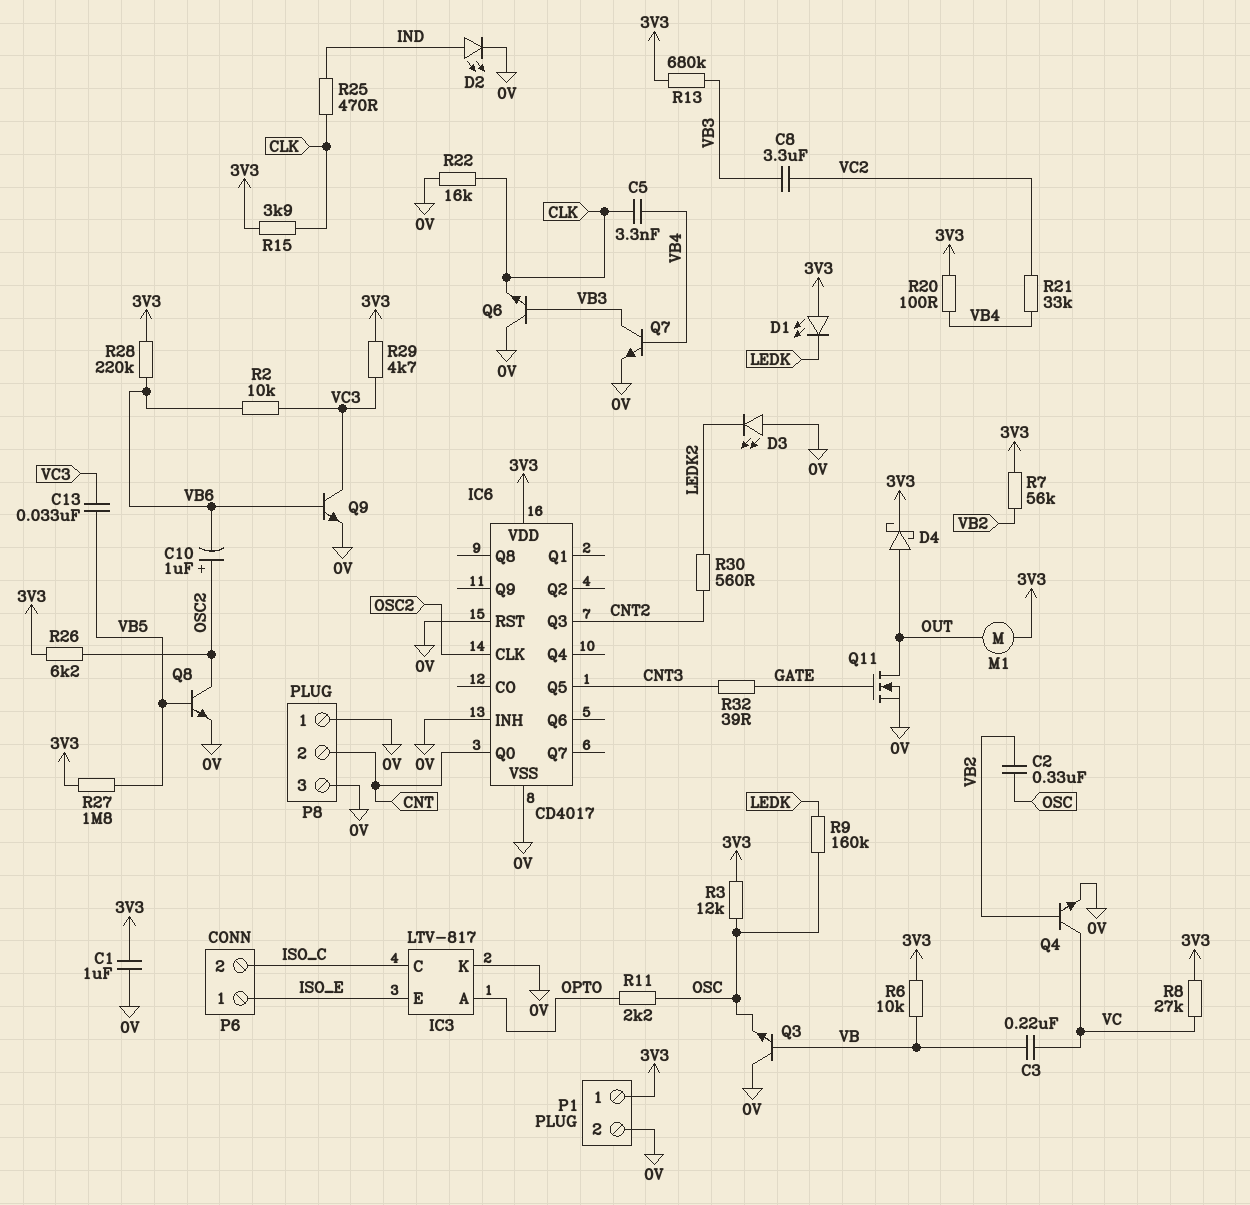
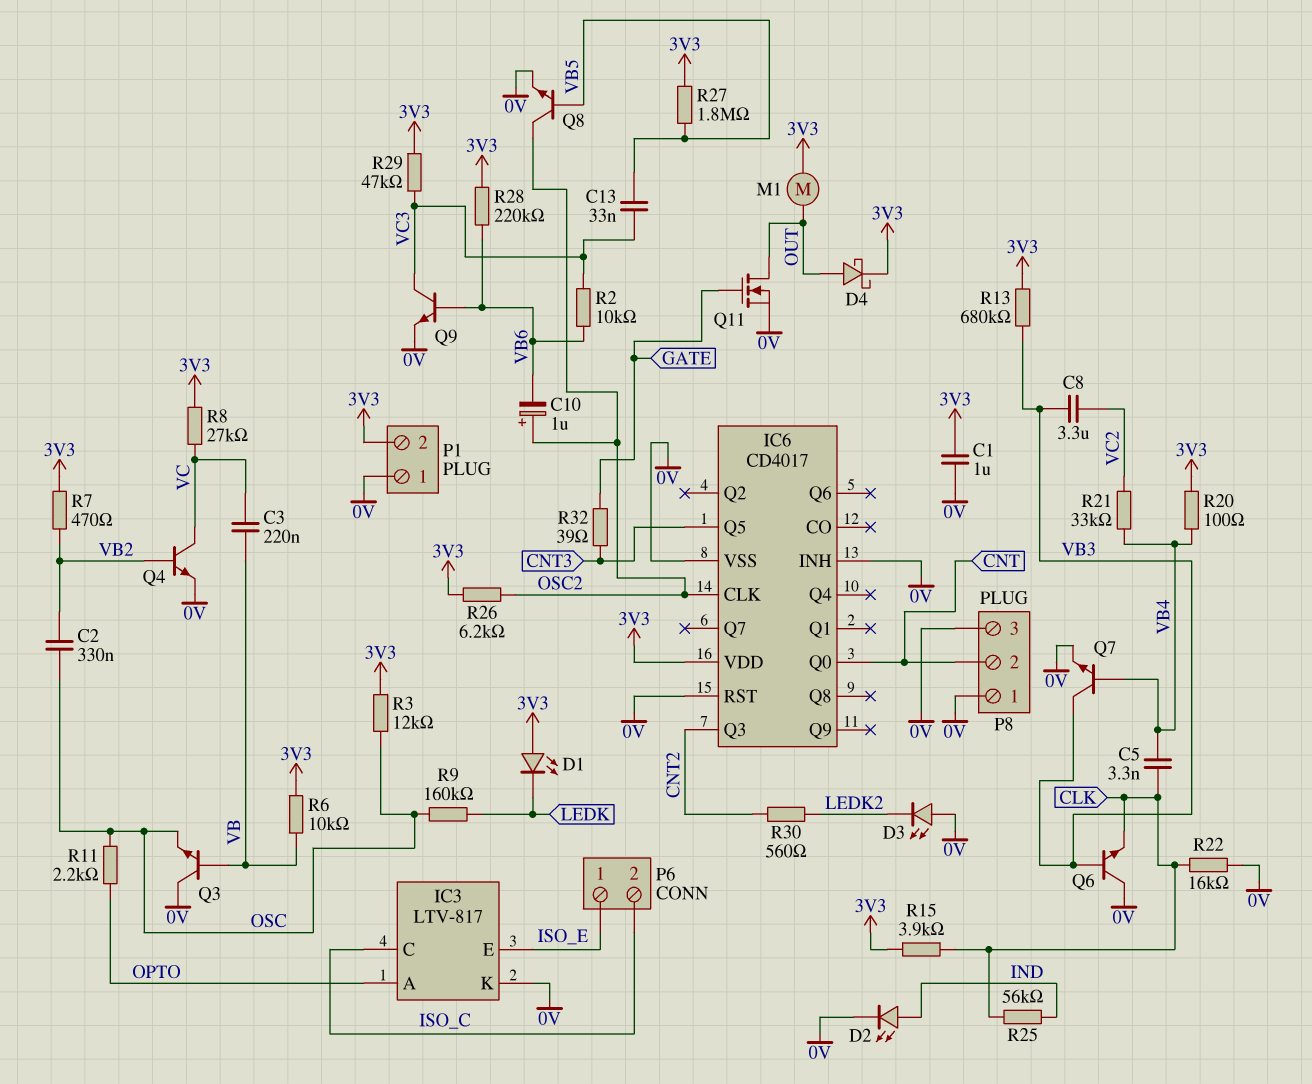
P1 pin 1: 3V3 -> 0V
P1 pin 2: 0V -> 3V3
R7: 56k (3V3, VB2) -> 470 (3V3, VB2)
R25: 470 (CLK, IND) -> 56k (CLK, IND)
R29: 4.7k (3V3, VC3) -> 47k (3V3, VC3)

